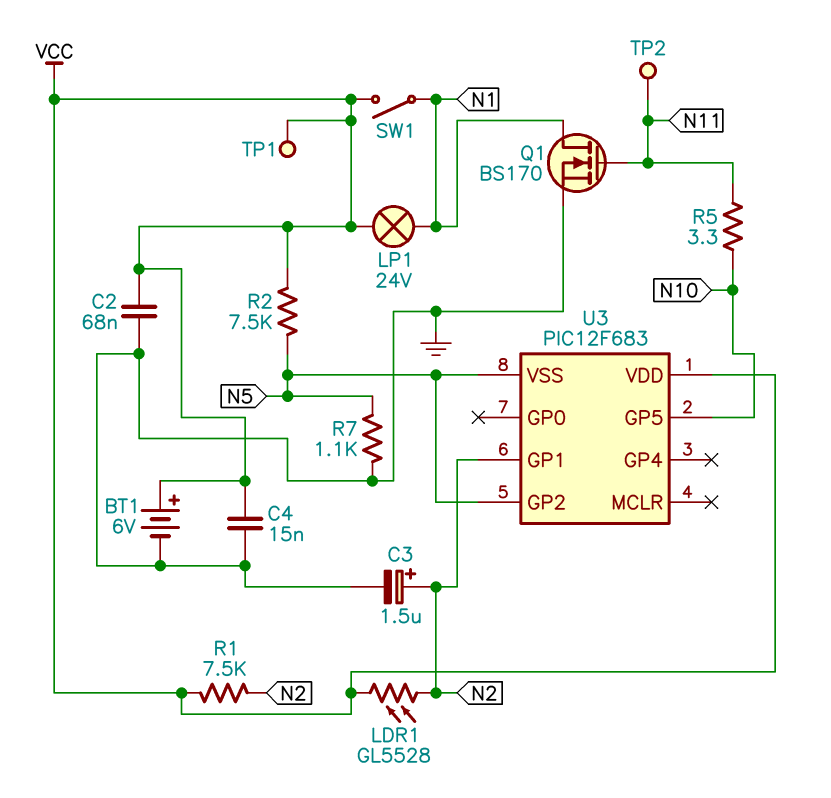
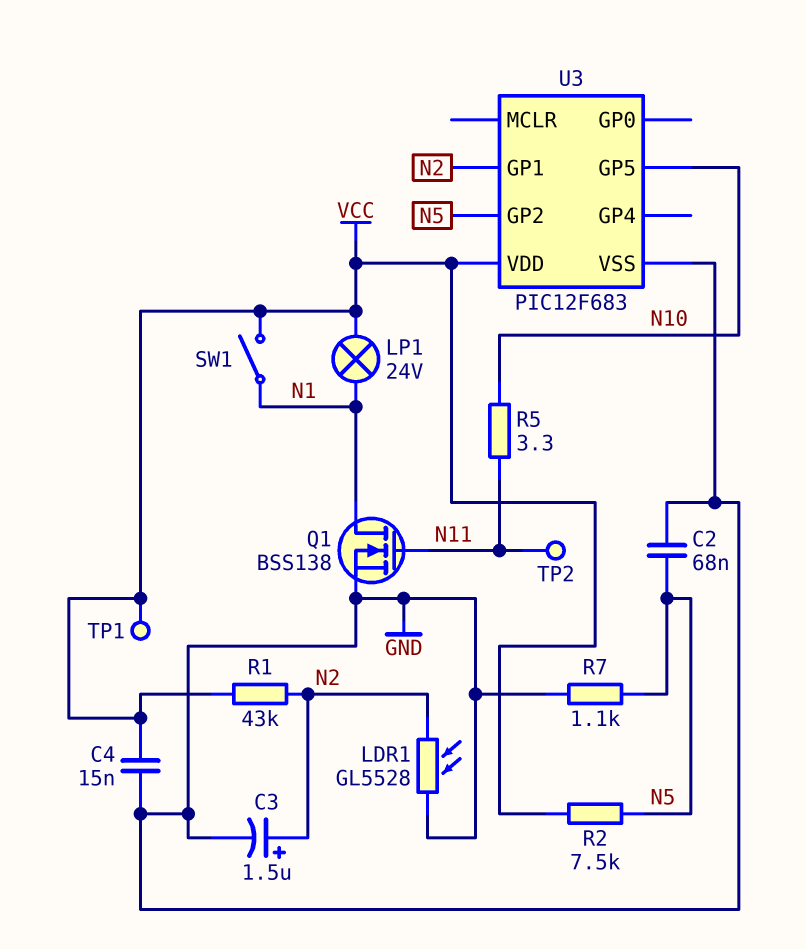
BT1: 6V (plus VCC, minus GND) -> none
C2: 68nF (GND, VCC) -> 68nF (GND, N5)
LDR1: GL5528 (N2, VCC) -> GL5528 (GND, N2)
Q1: NMOS BS170 (G N11, D N1, S GND) -> NMOS BSS138 (G N11, D N1, S GND)
R1: 7.5k (N2, VCC) -> 43k (N2, VCC)
U3 pin VSS: N5 -> GND

